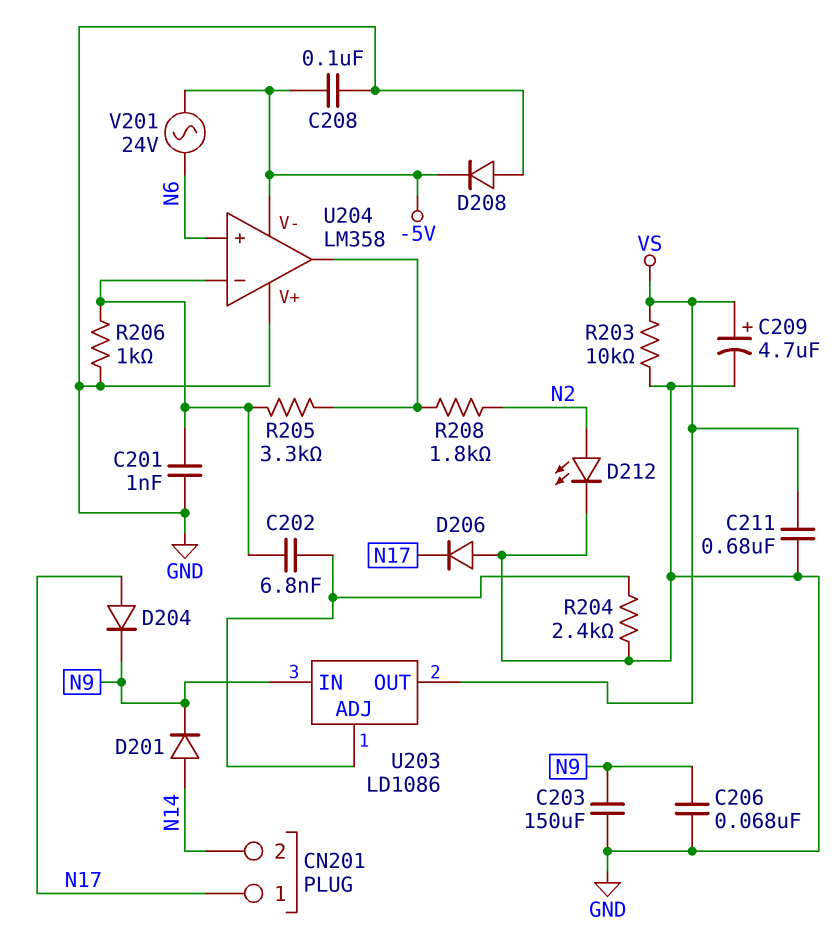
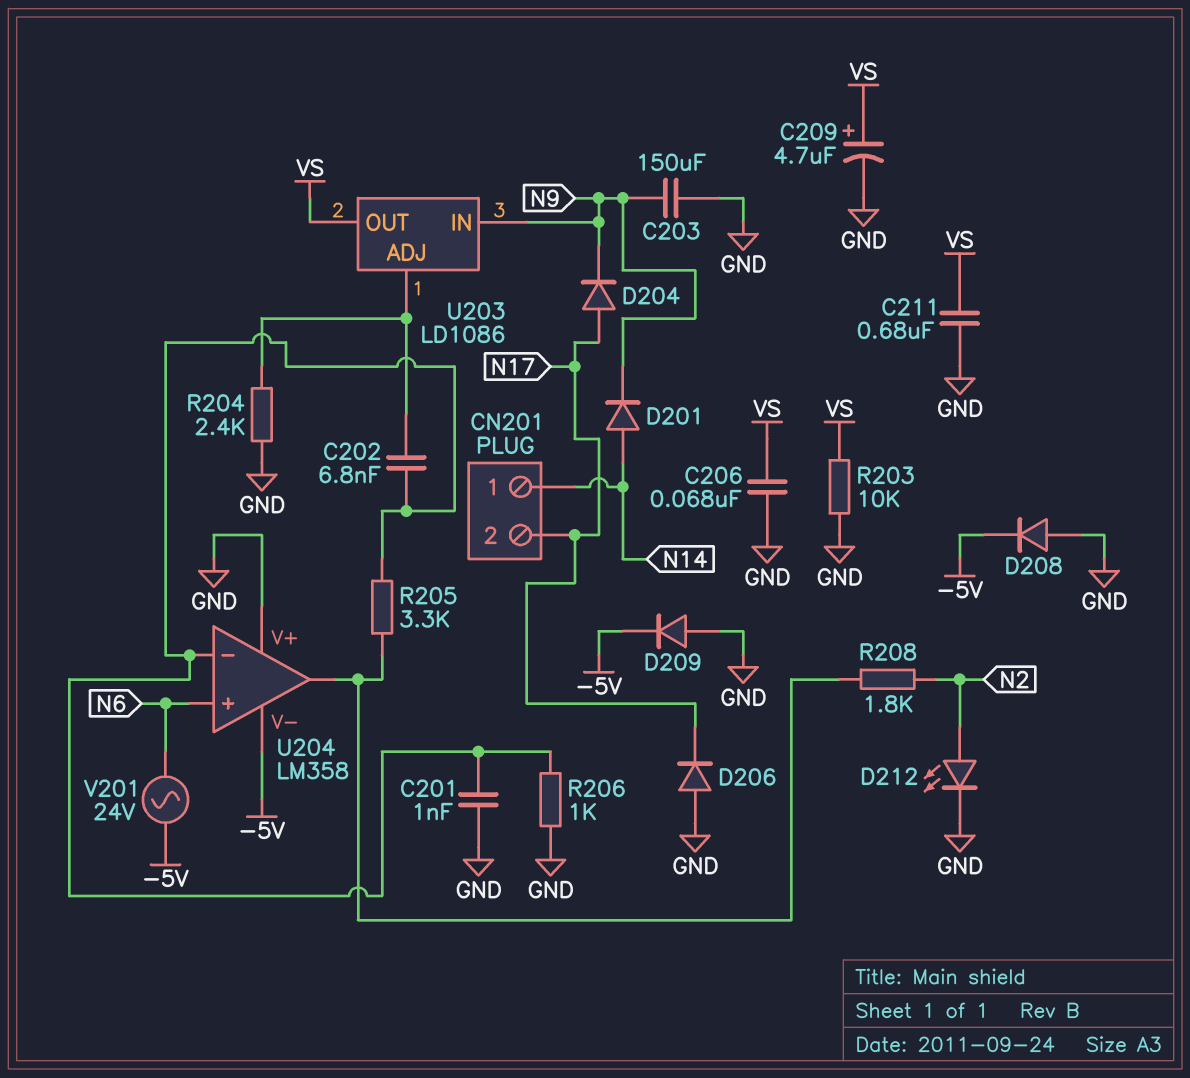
C206: 68nF (GND, N9) -> 68nF (GND, VS)
C208: 100nF (-5V, GND) -> none
CN201 pin 1: N17 -> N14
CN201 pin 2: N14 -> N17
D209: none -> diode (A GND, K -5V)

